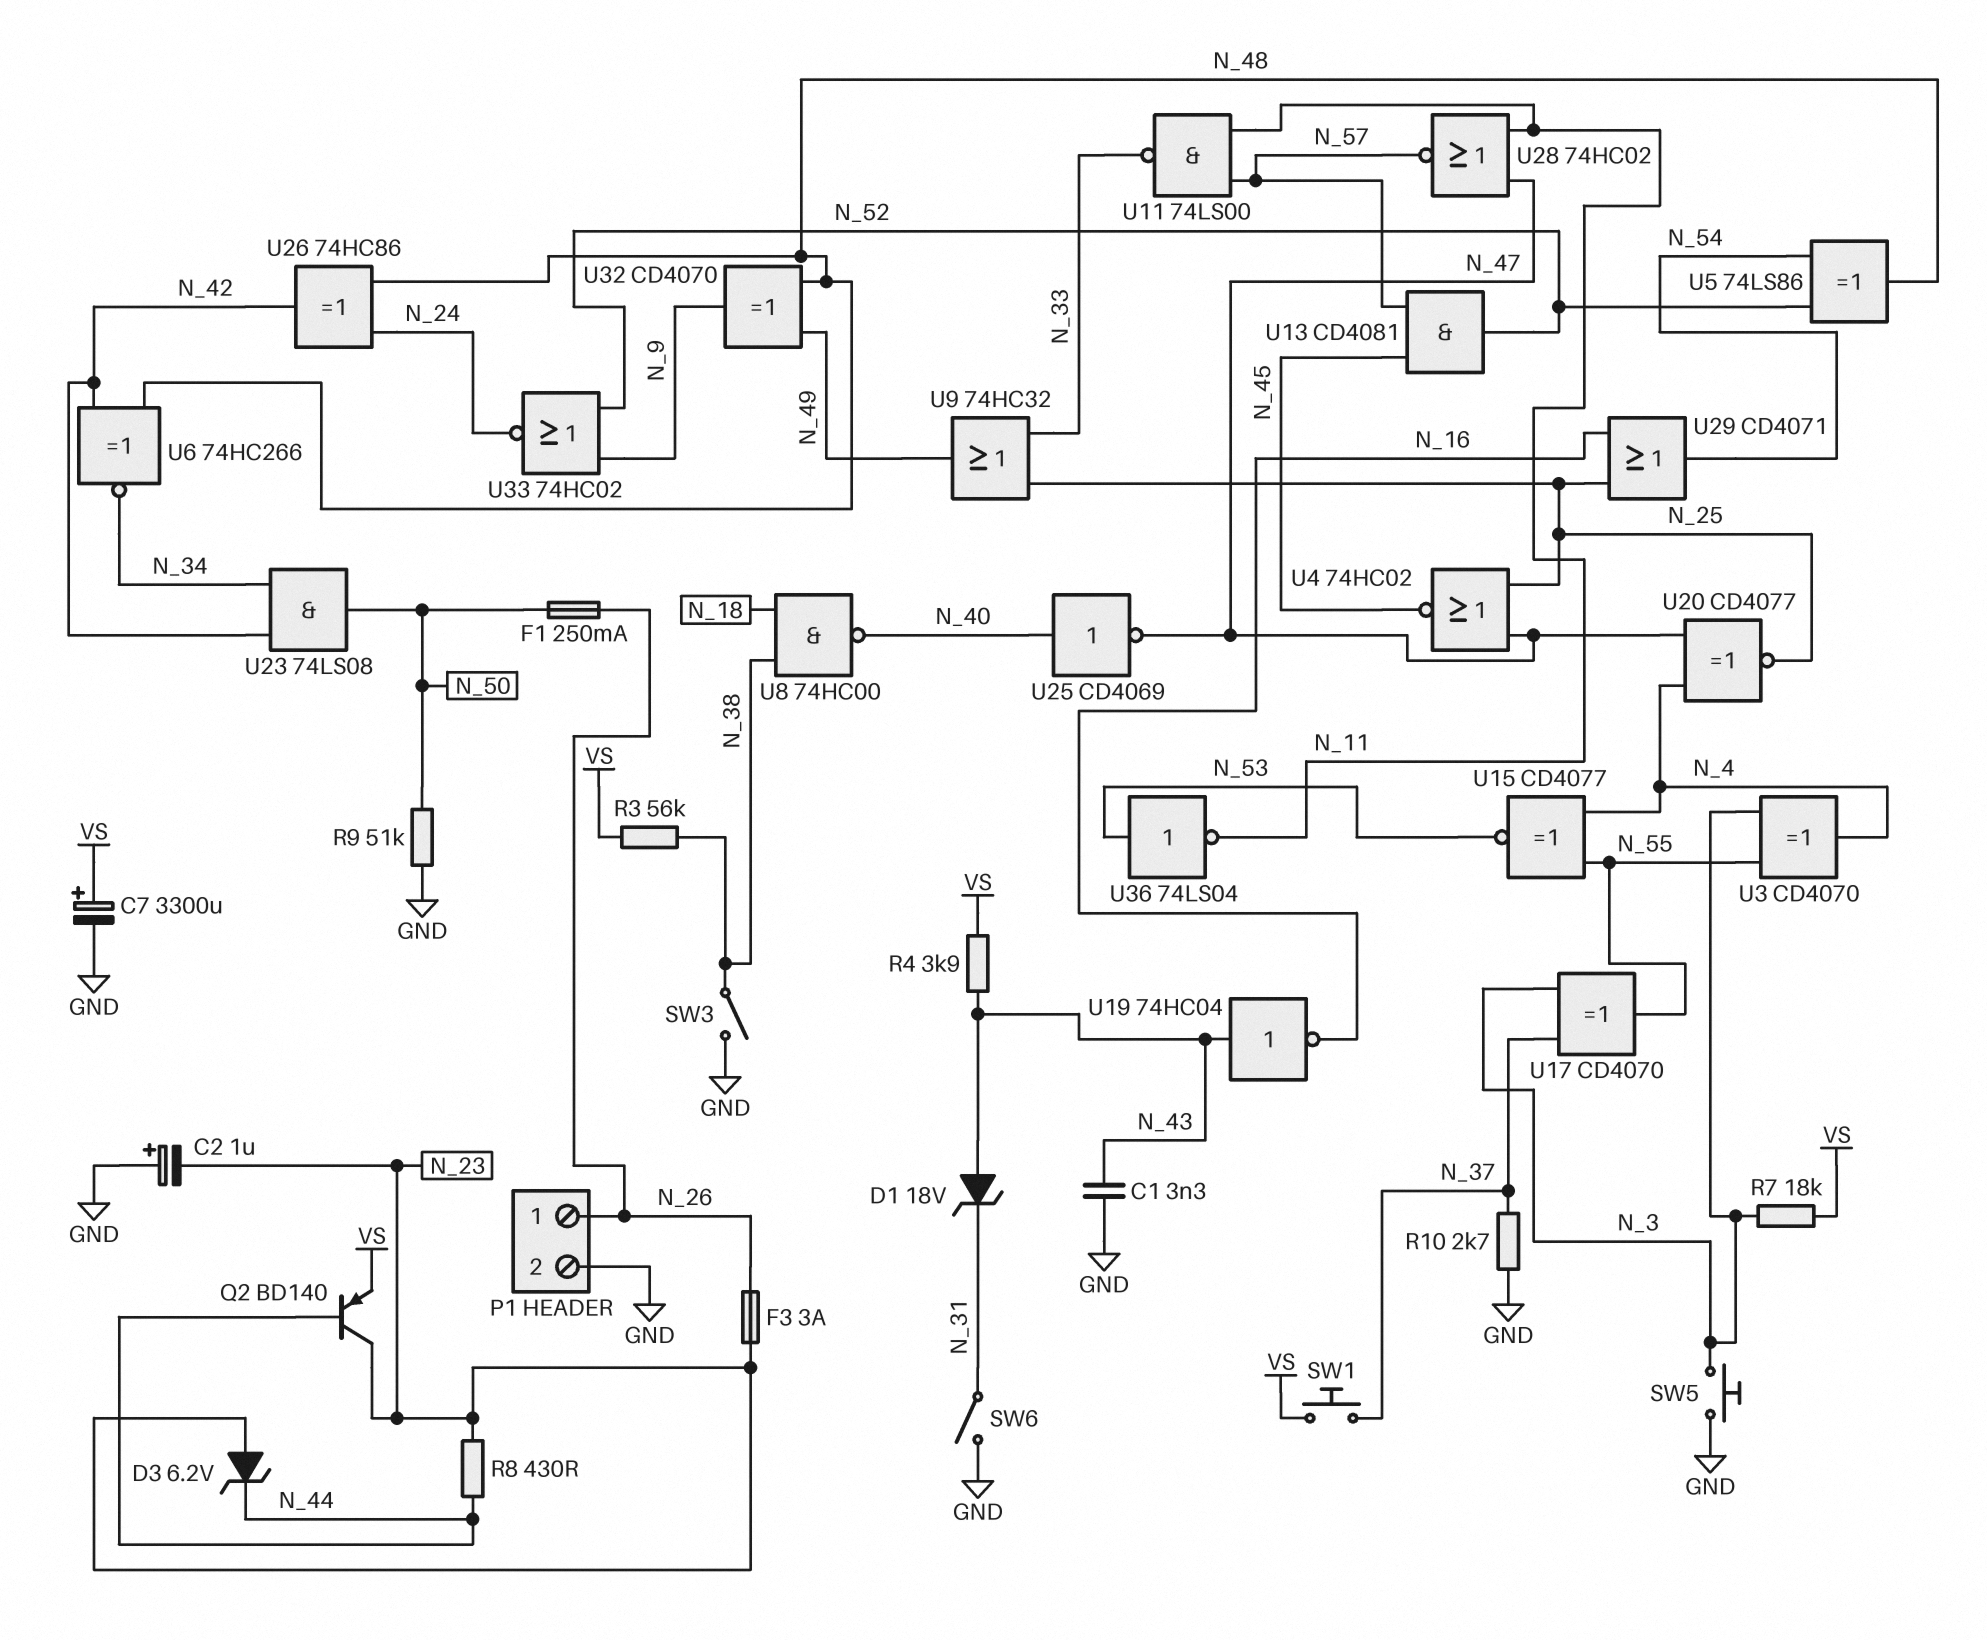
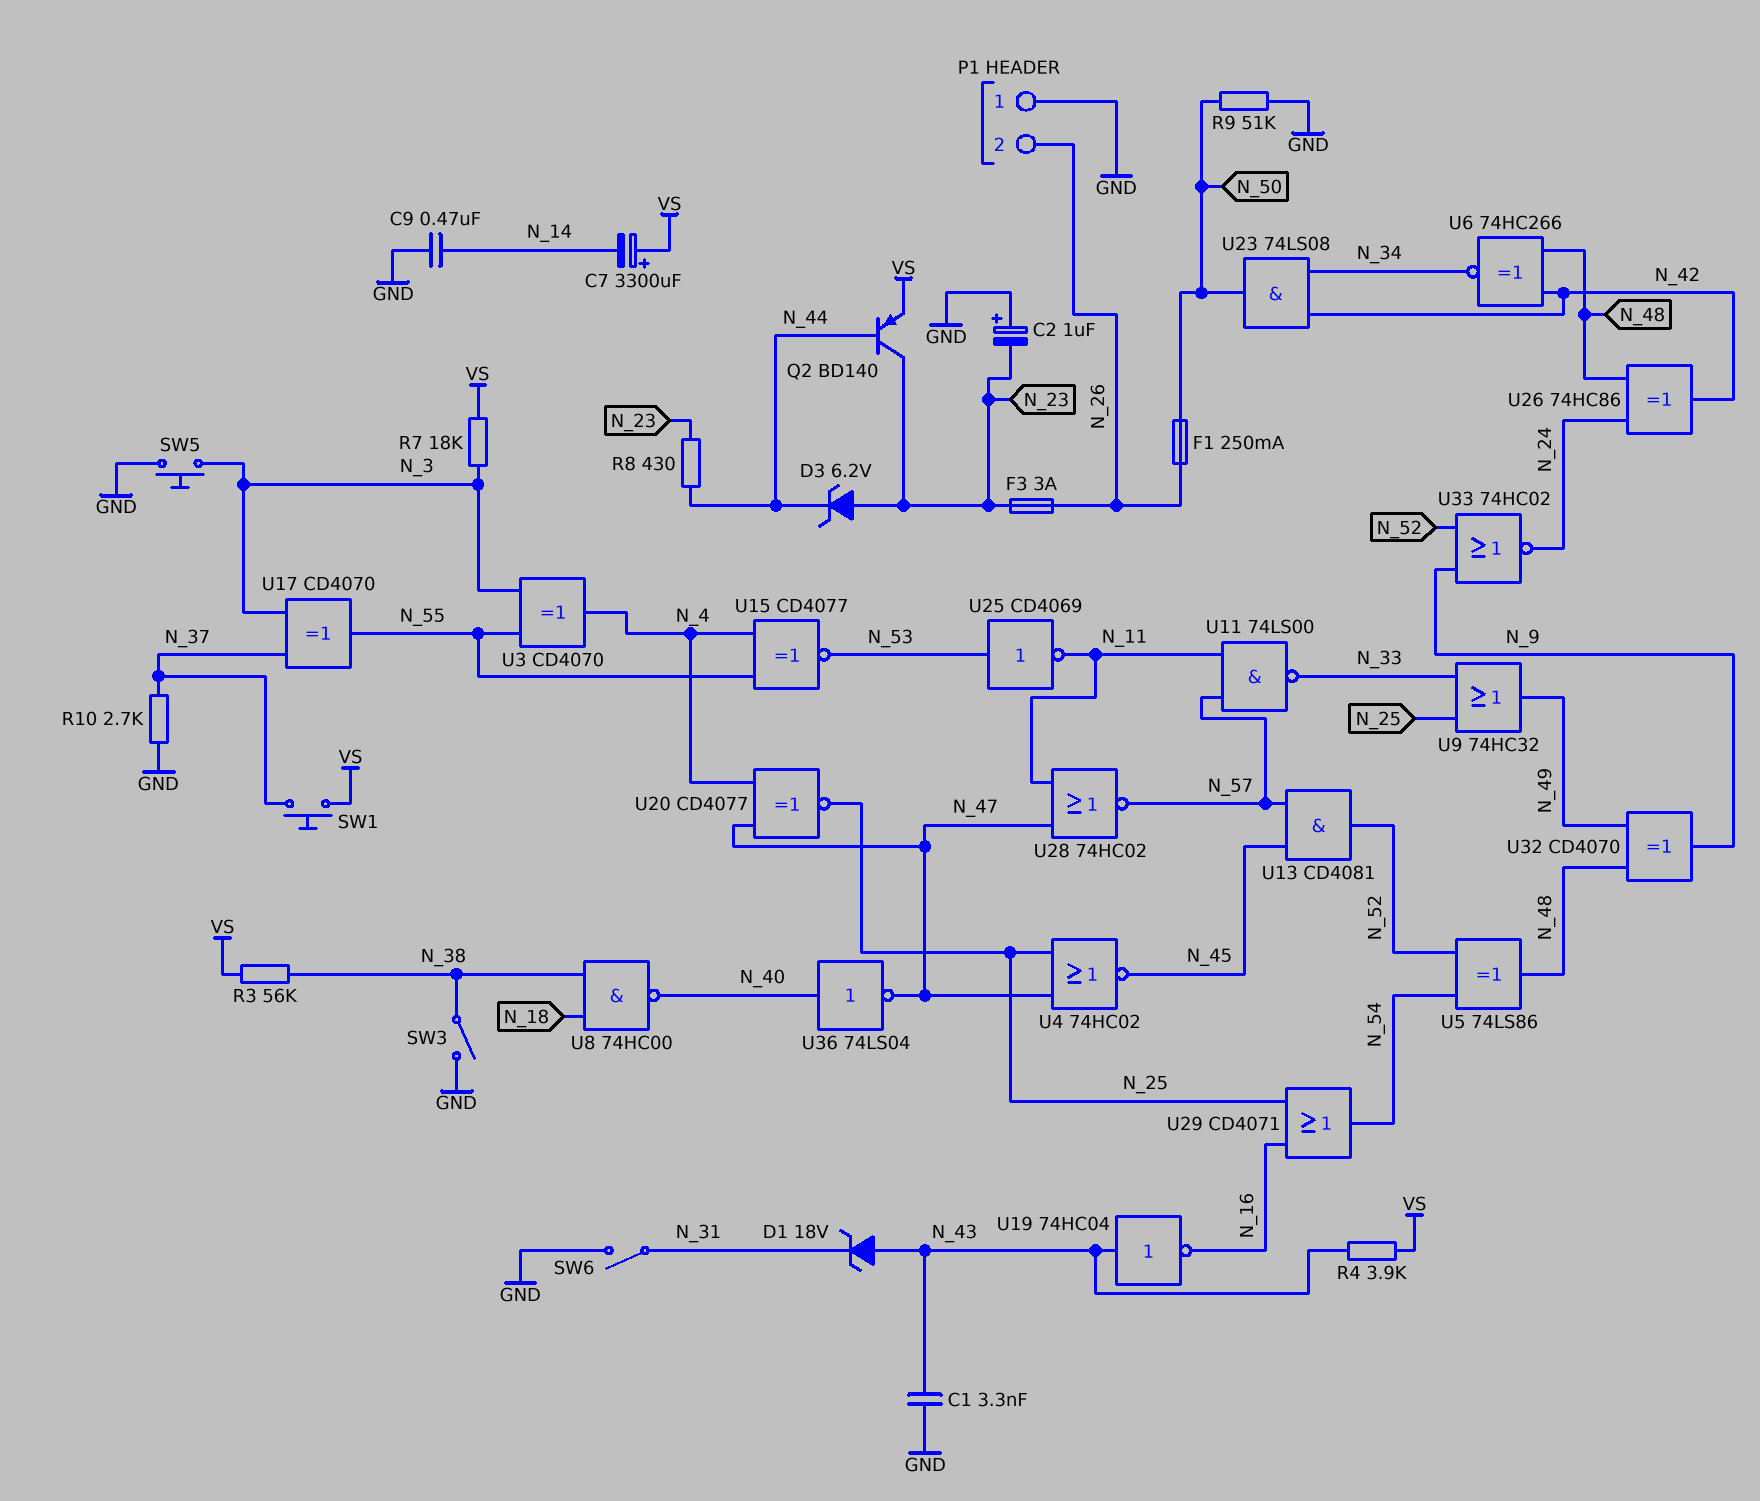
C7: 3300uF (plus VS, minus GND) -> 3300uF (plus VS, minus N_14)
C9: none -> 470nF (GND, N_14)
P1 pin 1: N_26 -> GND
P1 pin 2: GND -> N_26
U25: NOT CD4069 (in N_40, out N_47) -> NOT CD4069 (in N_53, out N_11)
U36: NOT 74LS04 (in N_53, out N_11) -> NOT 74LS04 (in N_40, out N_47)

